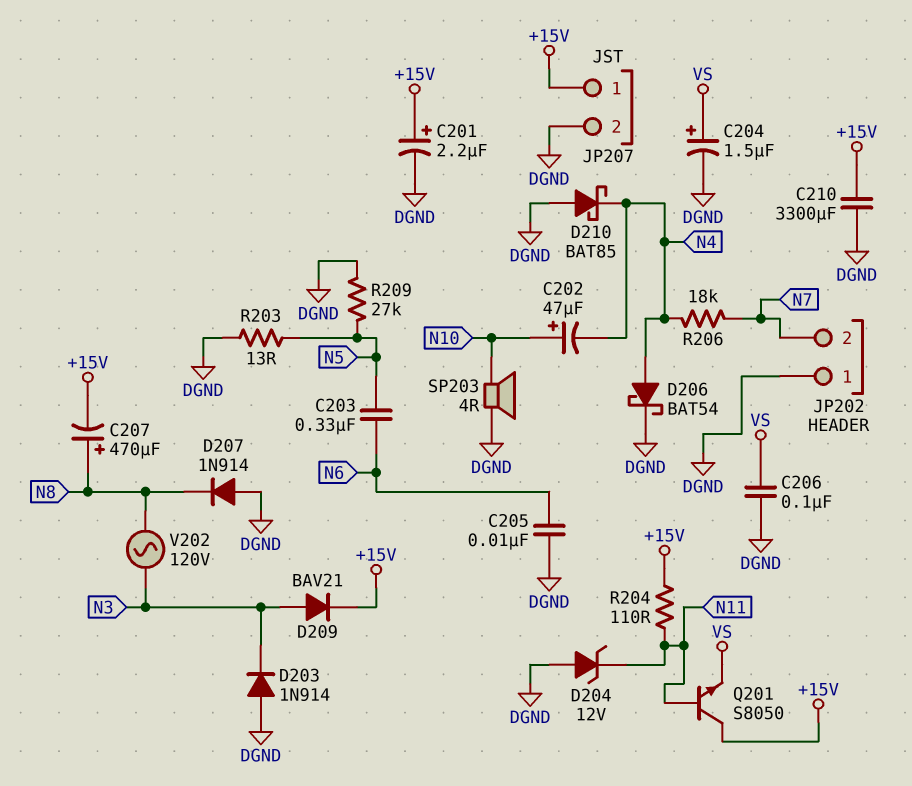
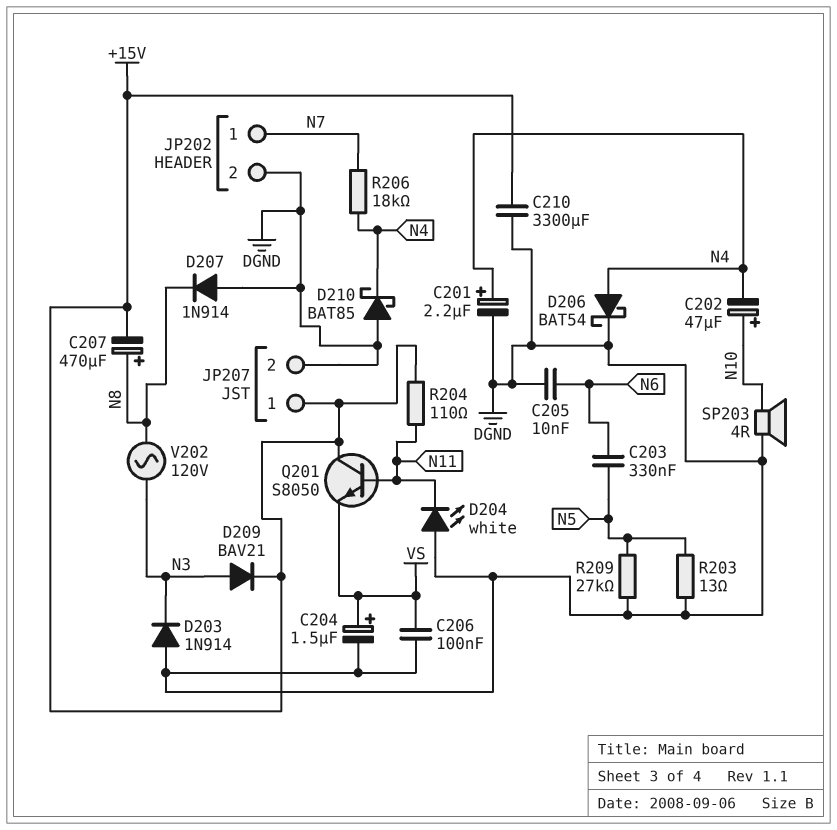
C201: 2.2uF (plus +15V, minus DGND) -> 2.2uF (plus N4, minus DGND)
D204: zener 12V (A DGND, K N11) -> LED white (A DGND, K N11)
JP202 pin 1: DGND -> N7
JP202 pin 2: N7 -> DGND

